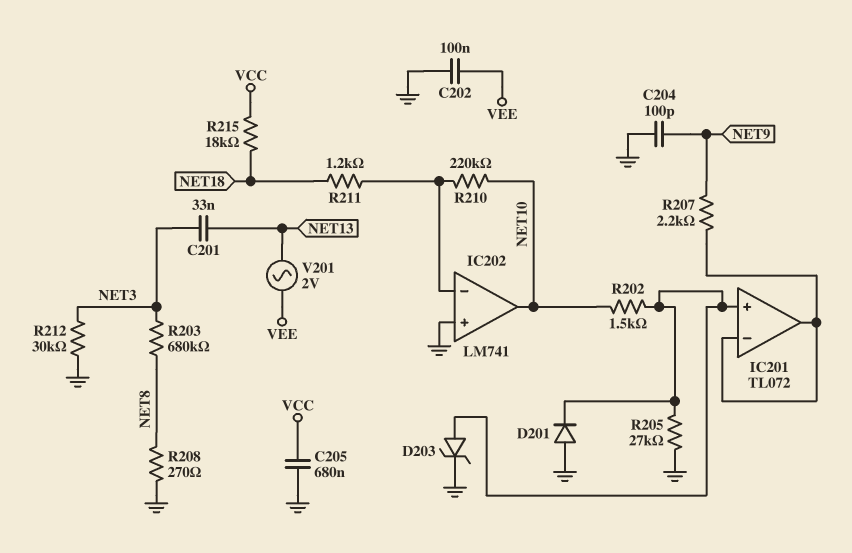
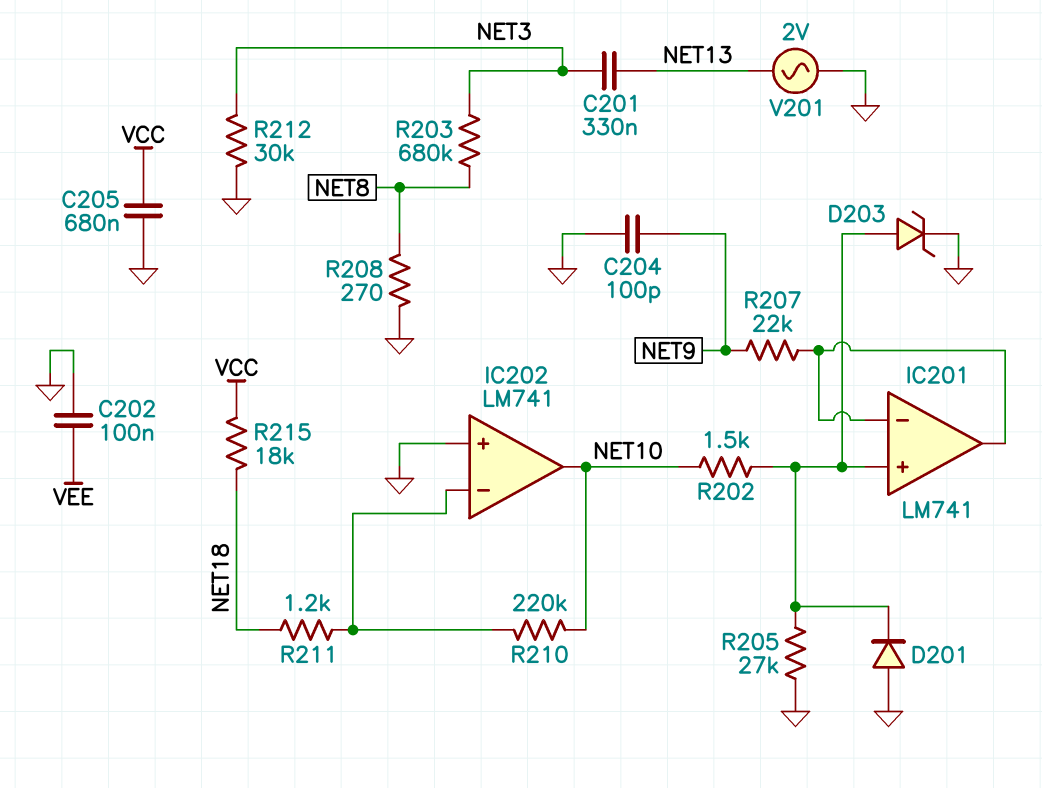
C201: 33nF (NET3, NET13) -> 330nF (NET3, NET13)
IC201: TL072 -> LM741
R207: 2.2k (IC201/in-, NET9) -> 22k (IC201/in-, NET9)
V201: AC 2V (NET13, VEE) -> AC 2V (GND, NET13)

